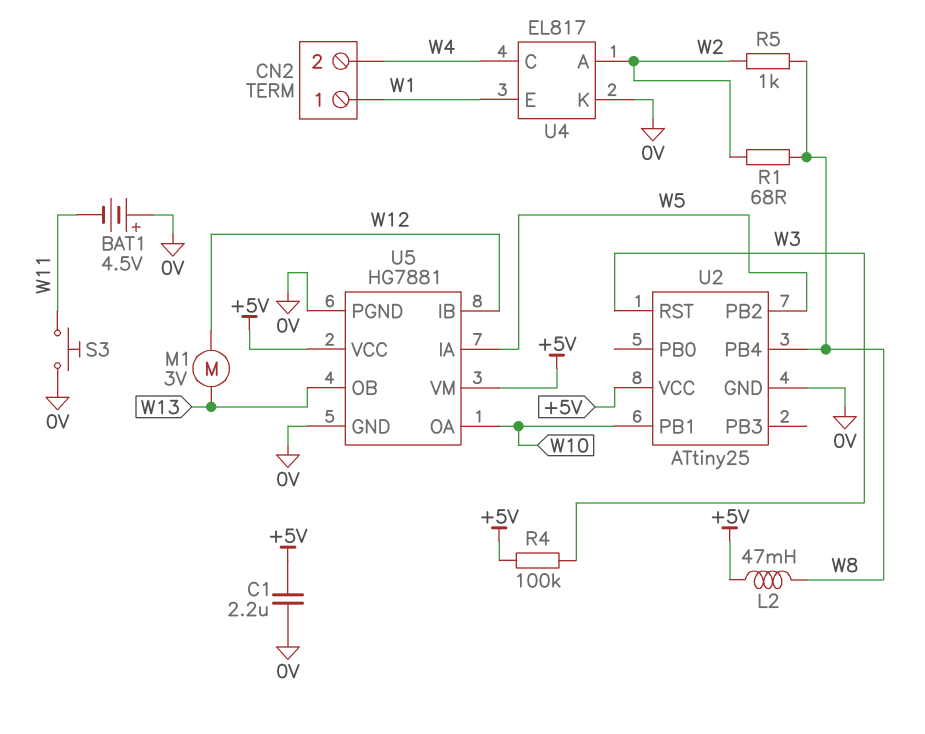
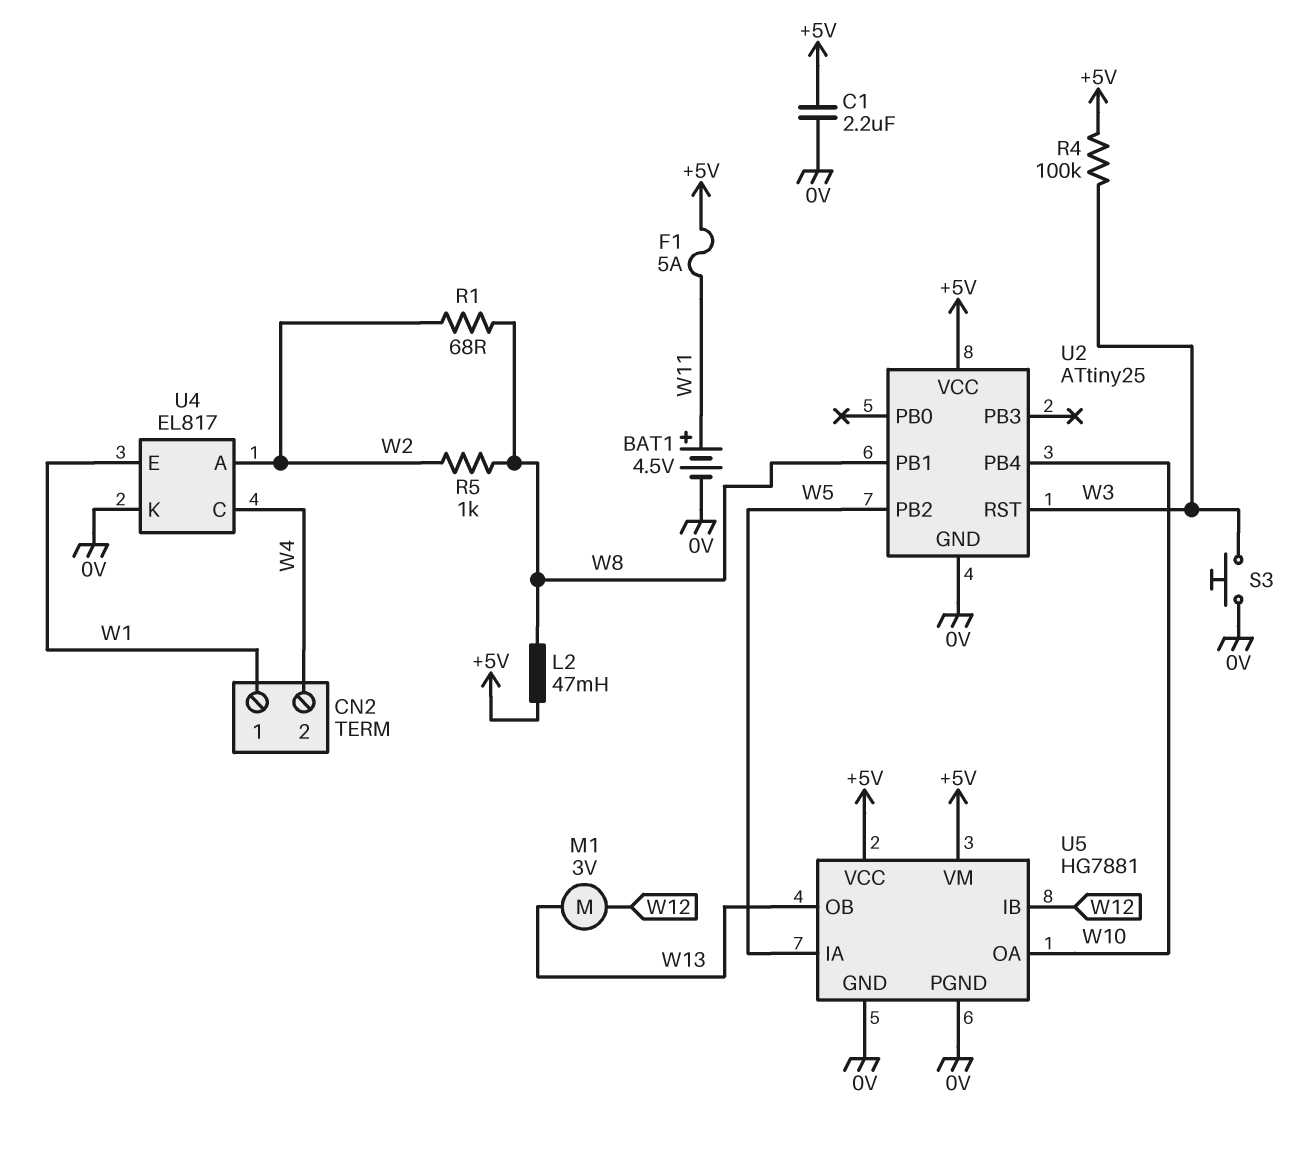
BAT1: 4.5V (plus 0V, minus W11) -> 4.5V (plus W11, minus 0V)
F1: none -> 5A (+5V, W11)
S3: button (0V, W11) -> button (0V, W3)
U2 pin PB1: W10 -> W8
U2 pin PB4: W8 -> W10

